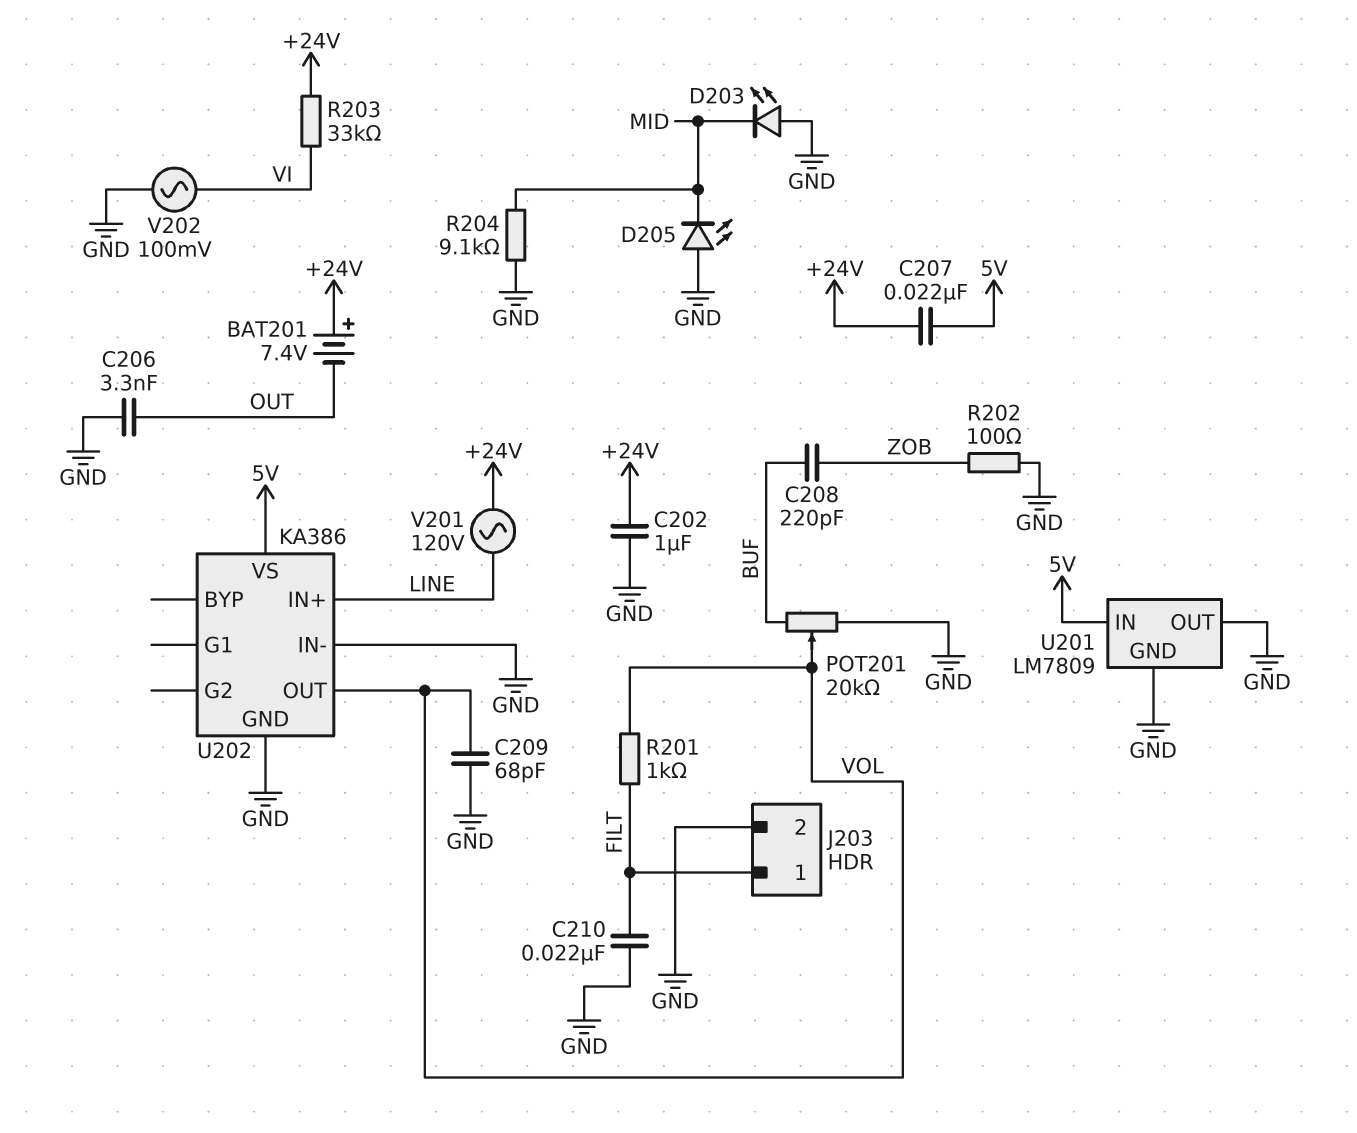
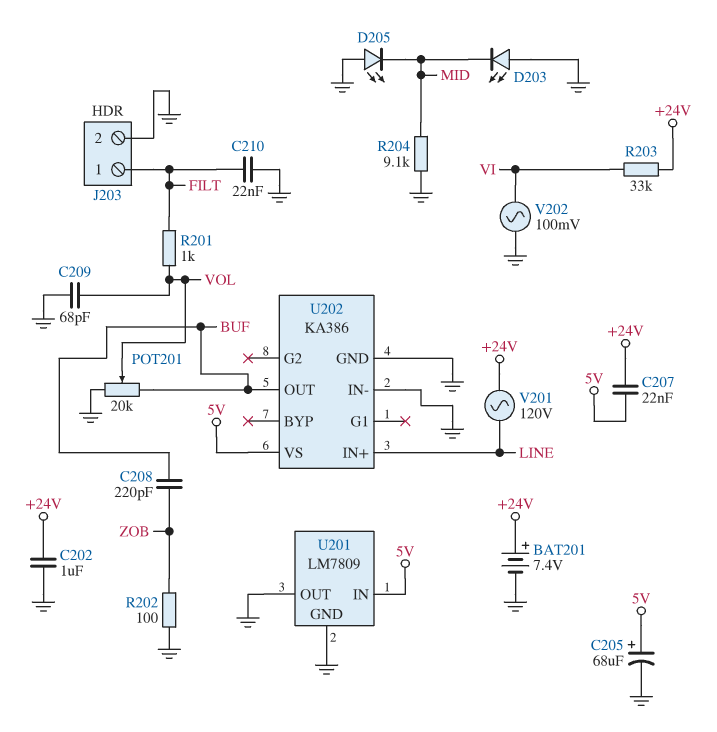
BAT201: 7.4V (plus +24V, minus OUT) -> 7.4V (plus +24V, minus GND)
C205: none -> 68uF (plus 5V, minus GND)
C206: 3.3nF (GND, OUT) -> none
U202 pin OUT: VOL -> BUF

